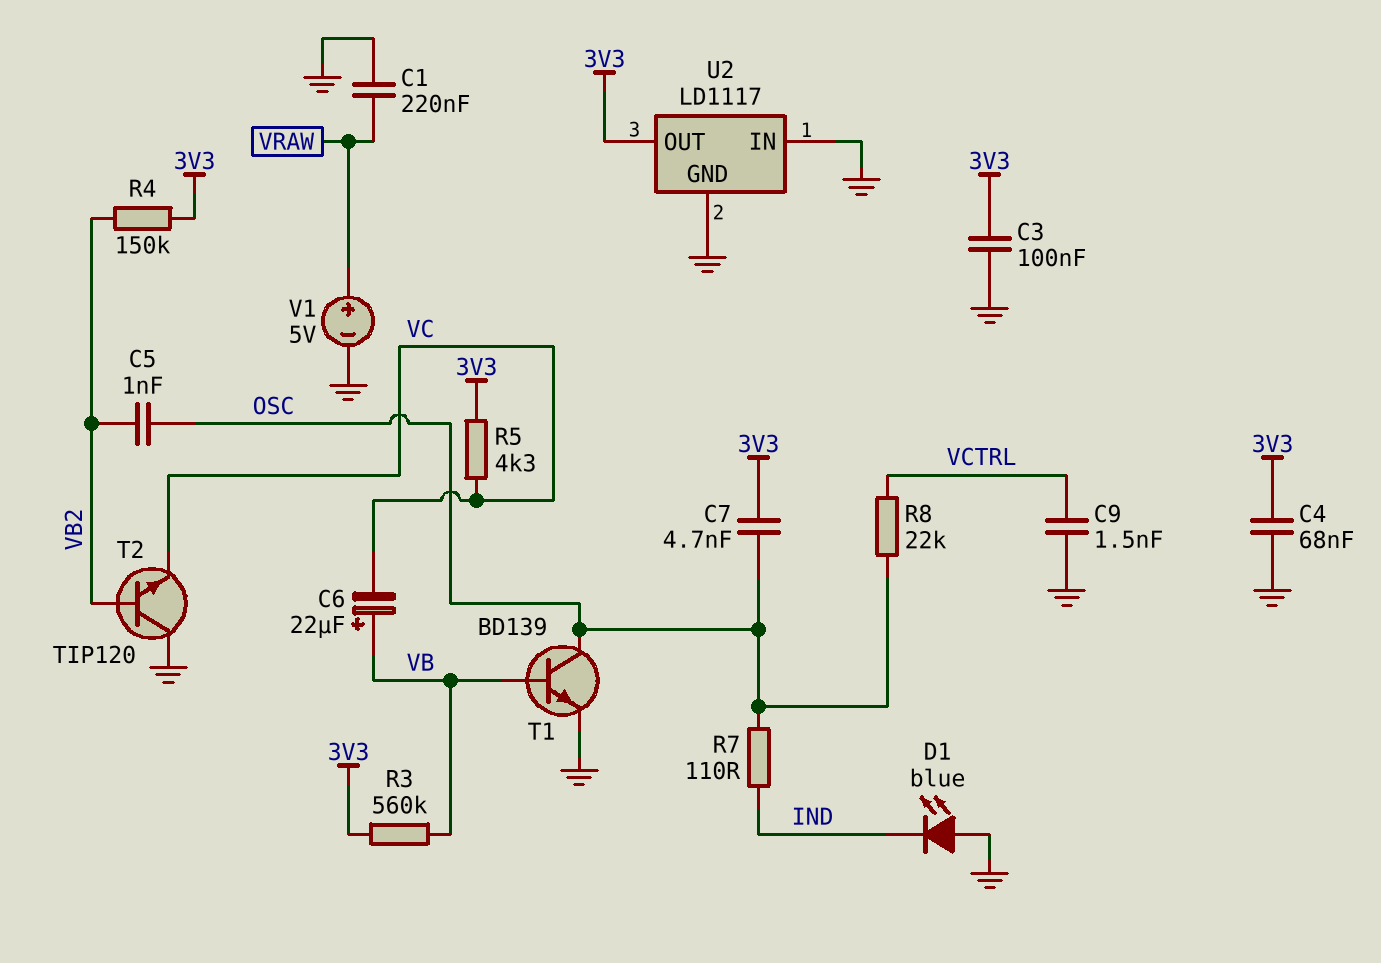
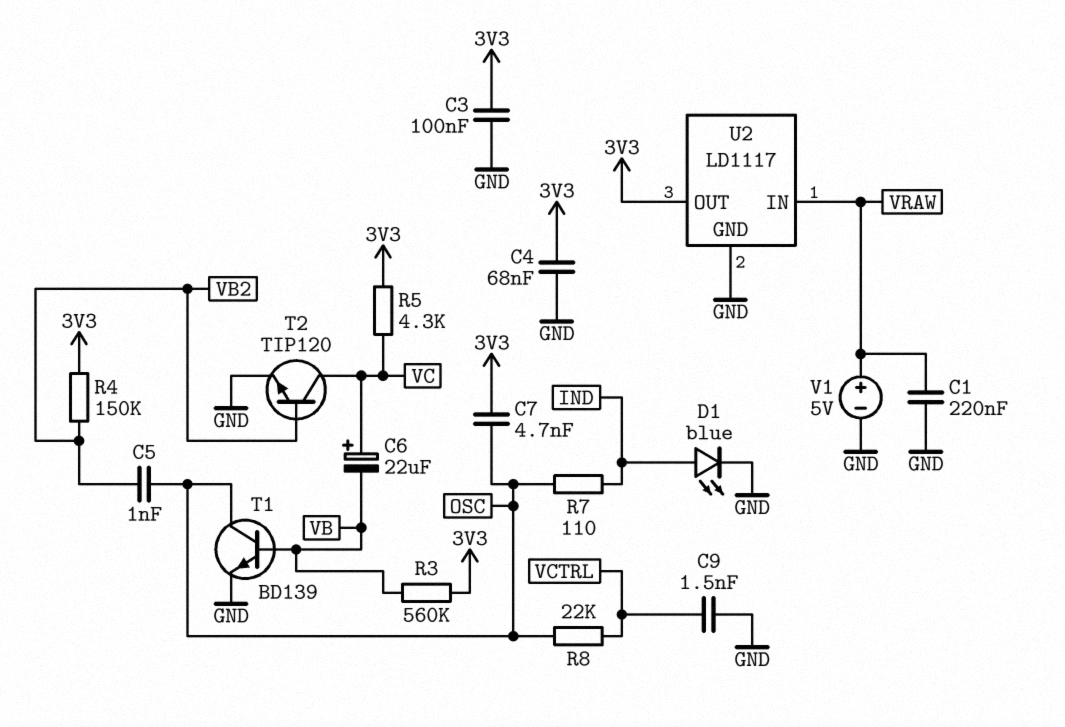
C6: 22uF (plus VB, minus VC) -> 22uF (plus VC, minus VB)
D1: LED blue (A GND, K IND) -> LED blue (A IND, K GND)
T2: NPN TIP120 (B VB2, C GND, E VC) -> NPN TIP120 (B VB2, C VC, E GND)
U2 pin IN: GND -> VRAW

